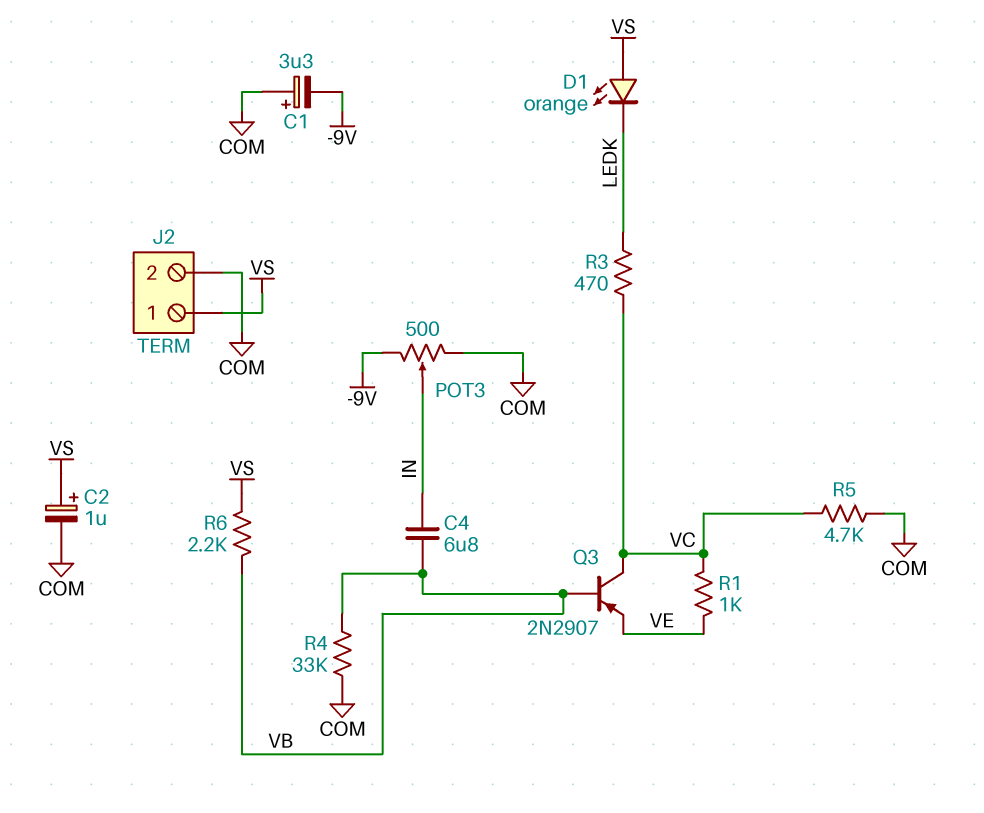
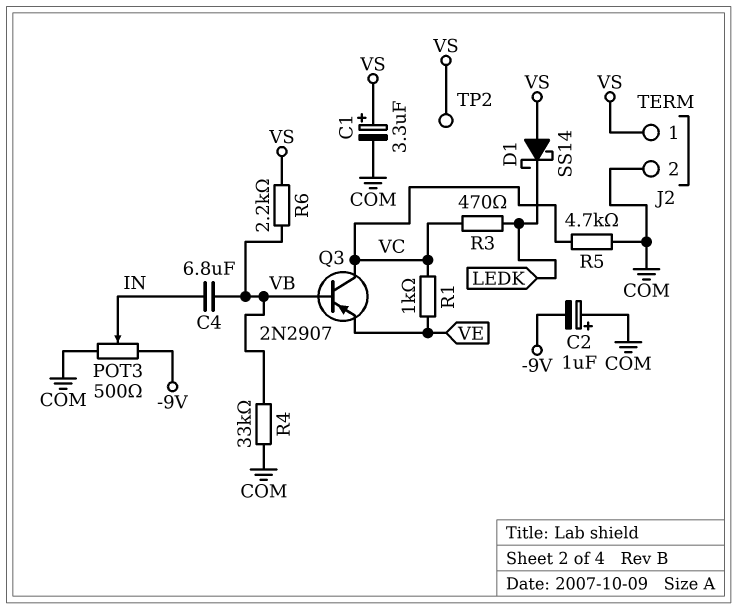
C1: 3.3uF (plus COM, minus -9V) -> 3.3uF (plus VS, minus COM)
C2: 1uF (plus VS, minus COM) -> 1uF (plus COM, minus -9V)
D1: LED orange (A VS, K LEDK) -> schottky SS14 (A VS, K LEDK)
TP2: none -> test point (VS)

